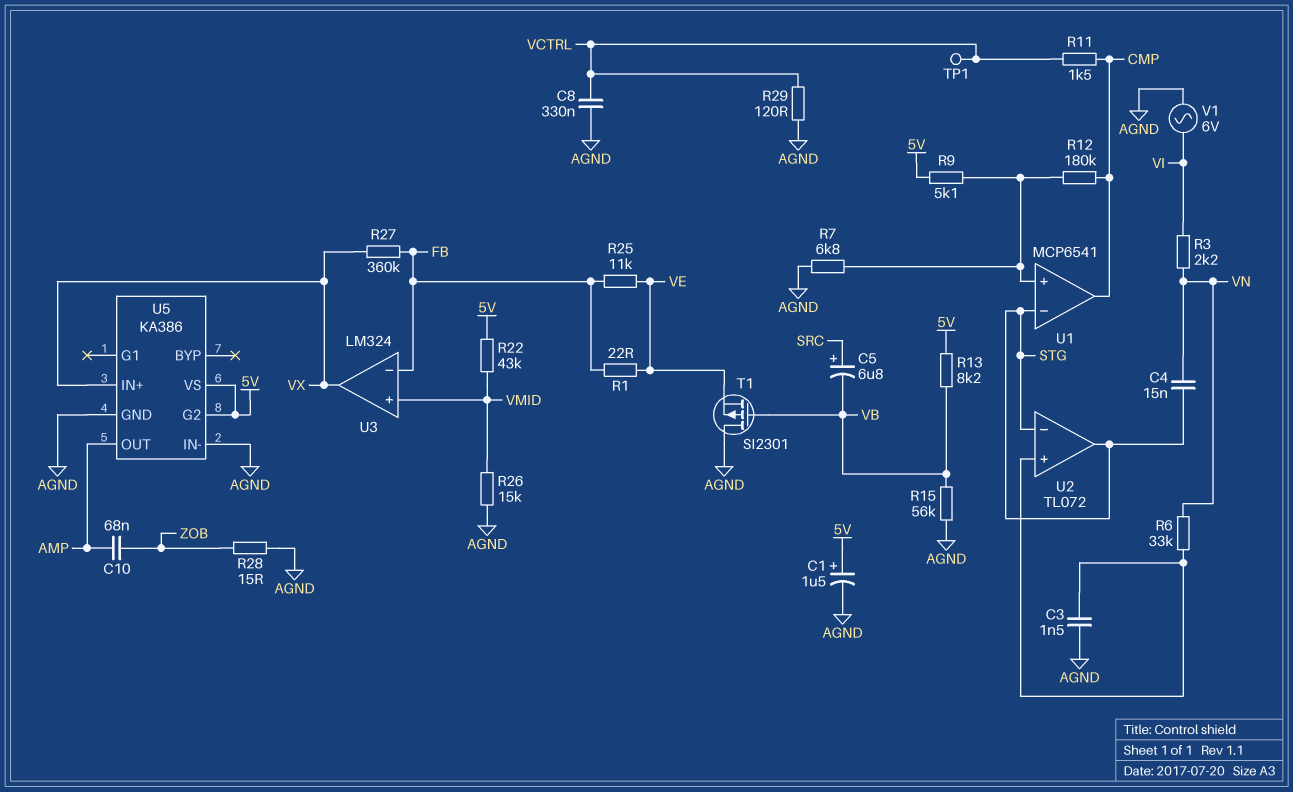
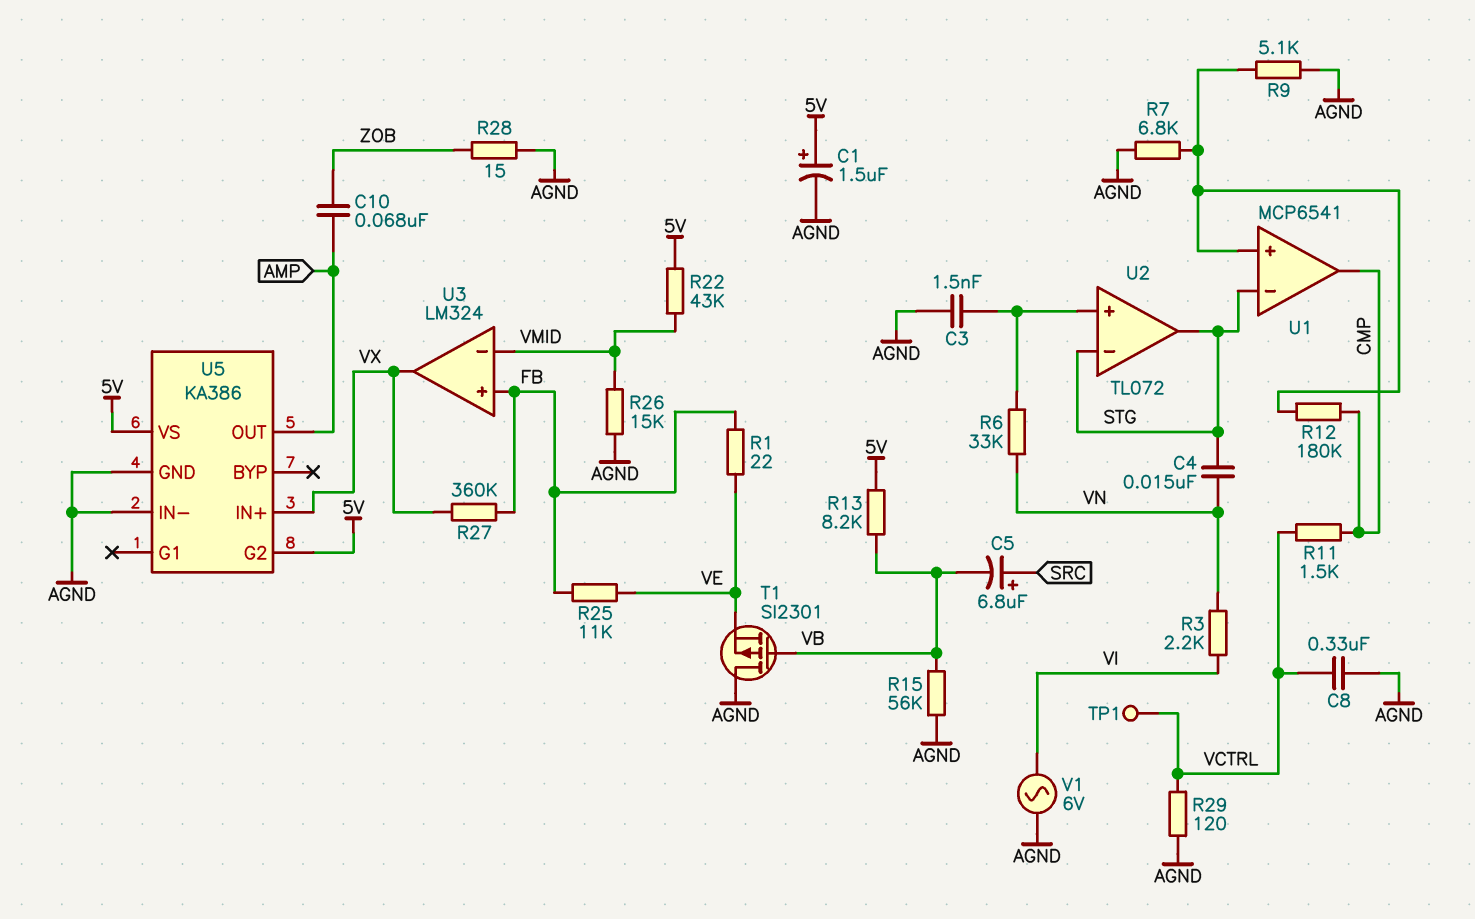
R9: 5.1k (5V, U1/in+) -> 5.1k (AGND, U1/in+)
U3 pin in+: VMID -> FB
U3 pin in-: FB -> VMID

